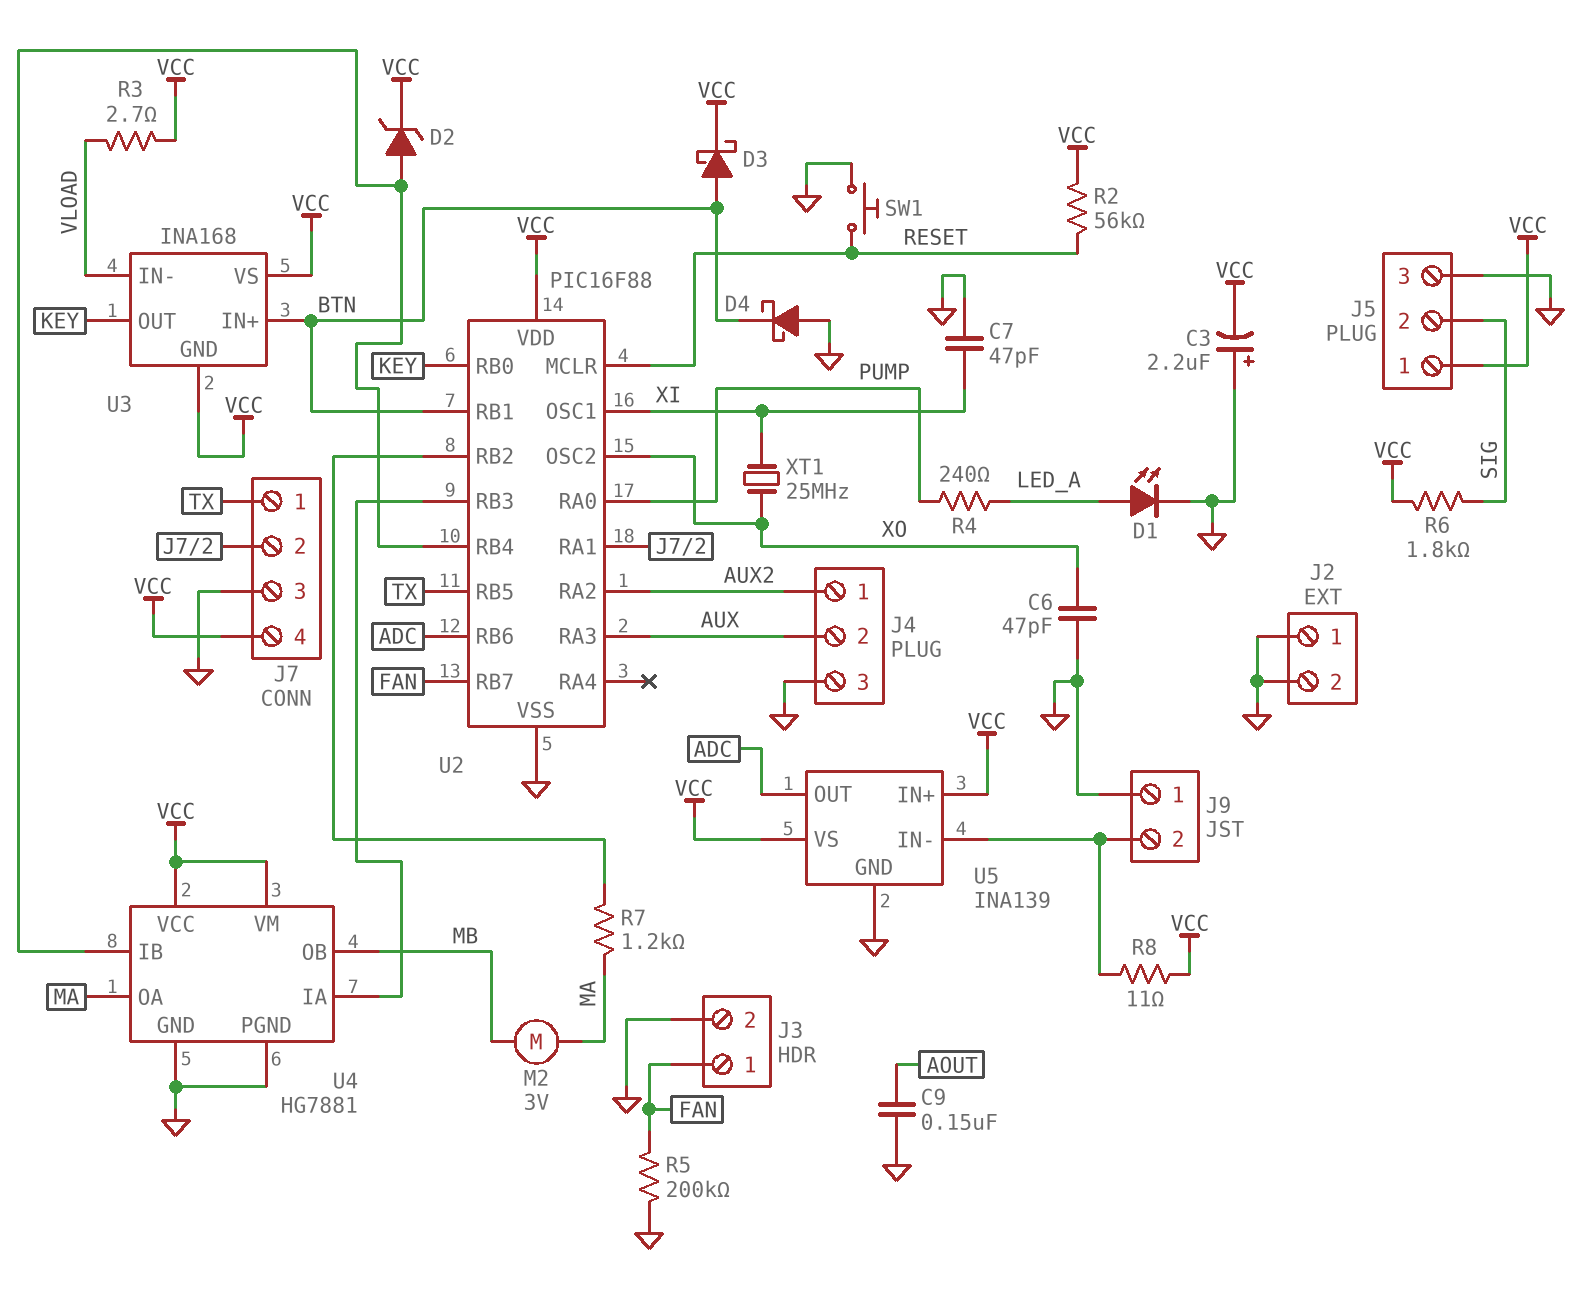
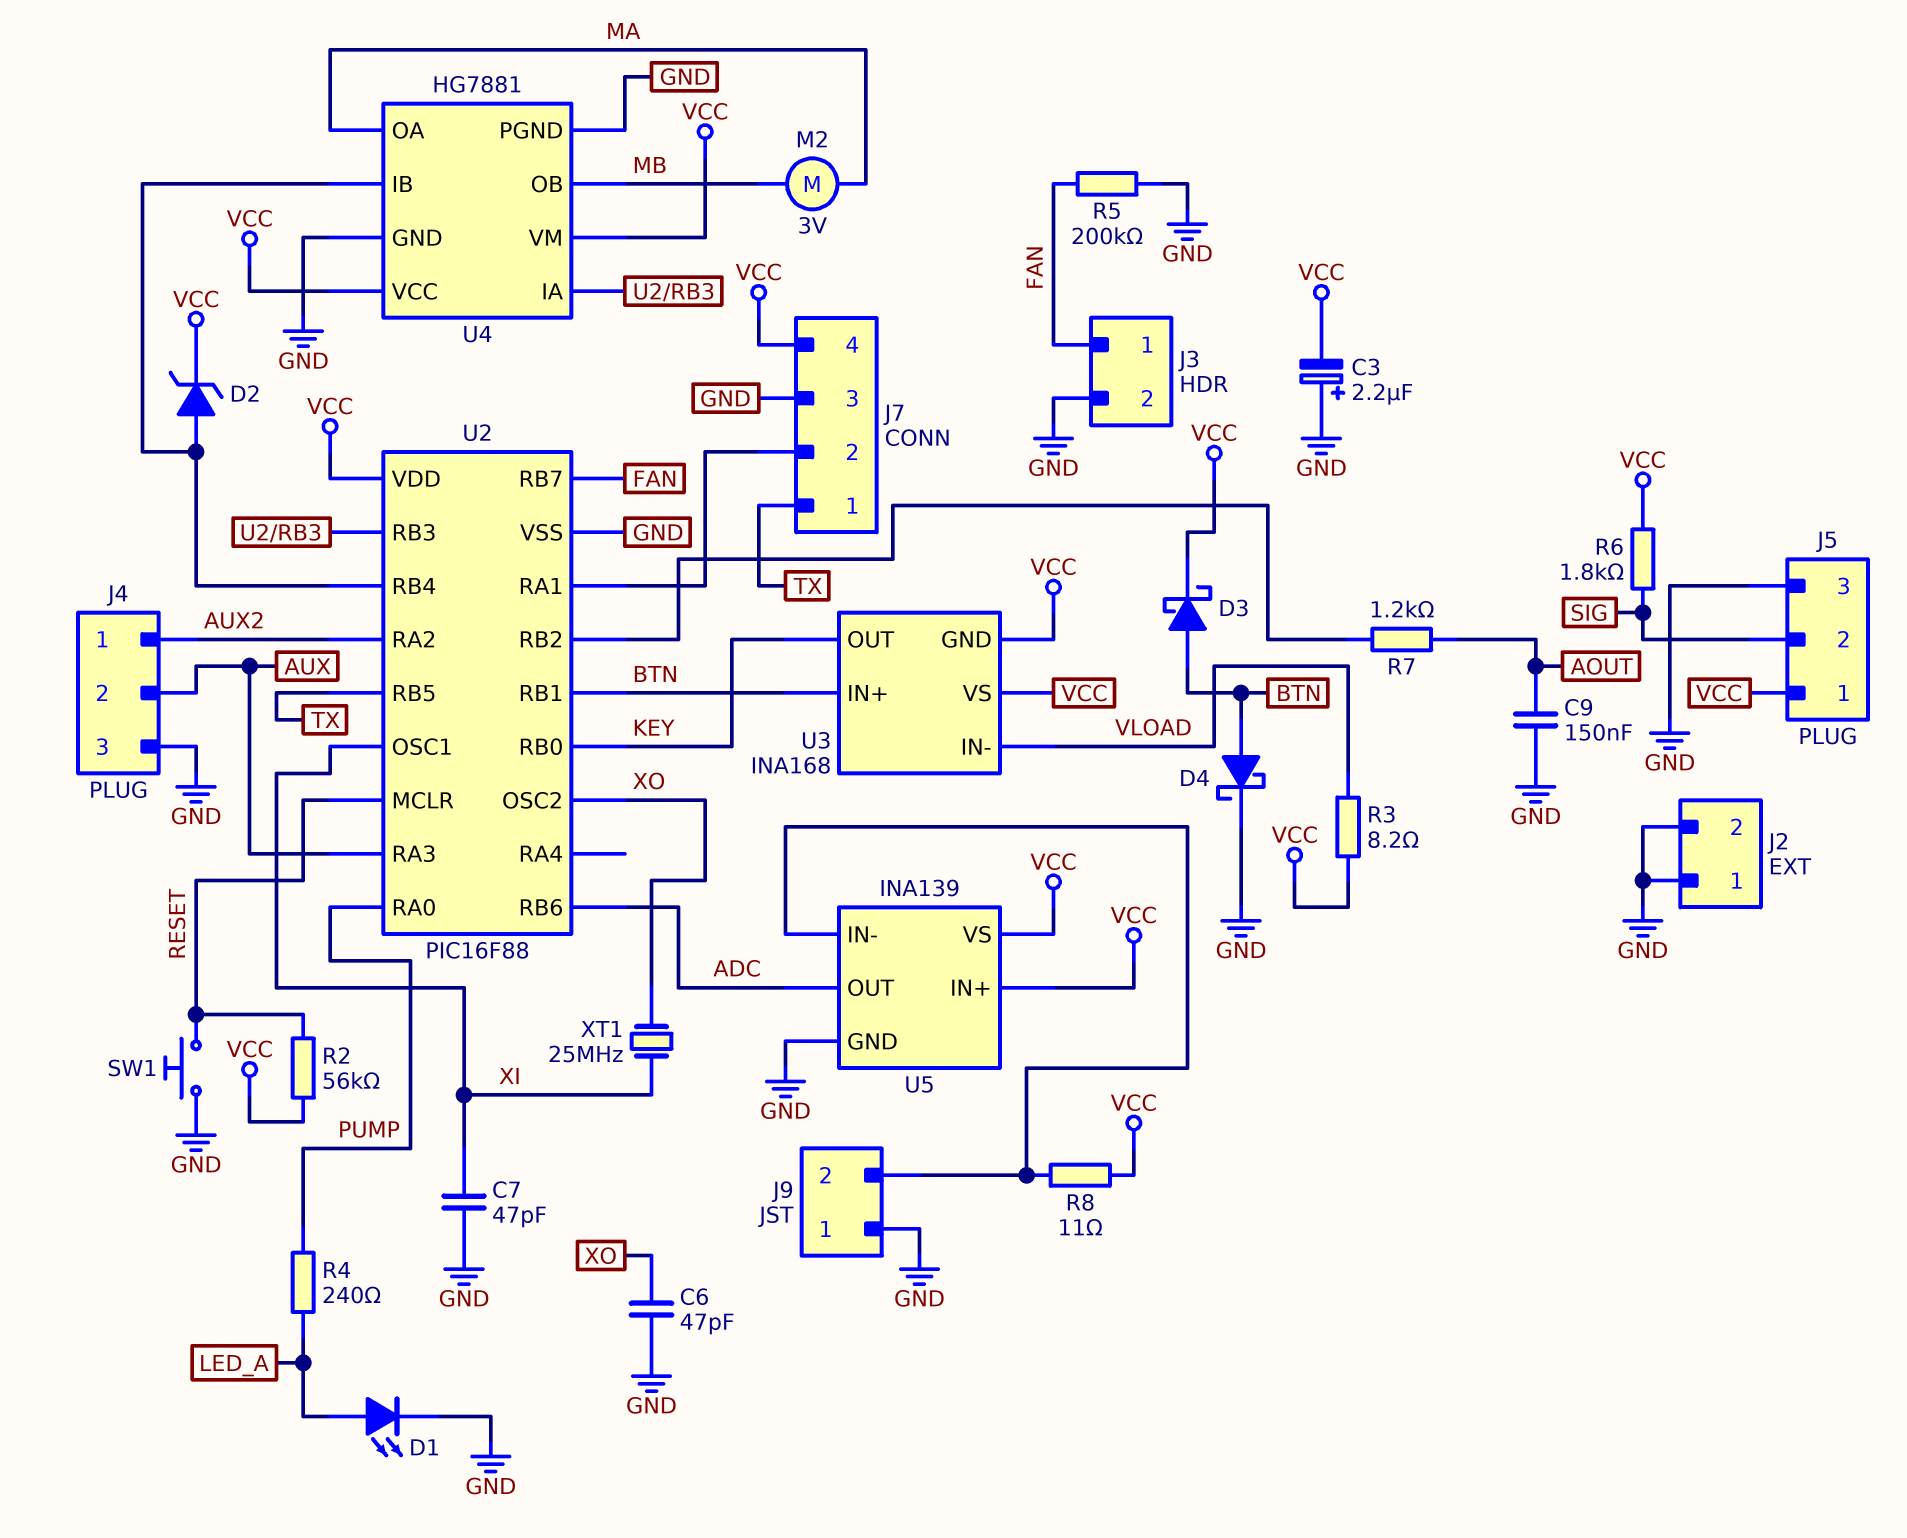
D4: schottky (A GND, K BTN) -> schottky (A BTN, K GND)
R3: 2.7 (VCC, VLOAD) -> 8.2 (VCC, VLOAD)
R7: 1.2k (MA, U2/RB2) -> 1.2k (AOUT, U2/RB2)

